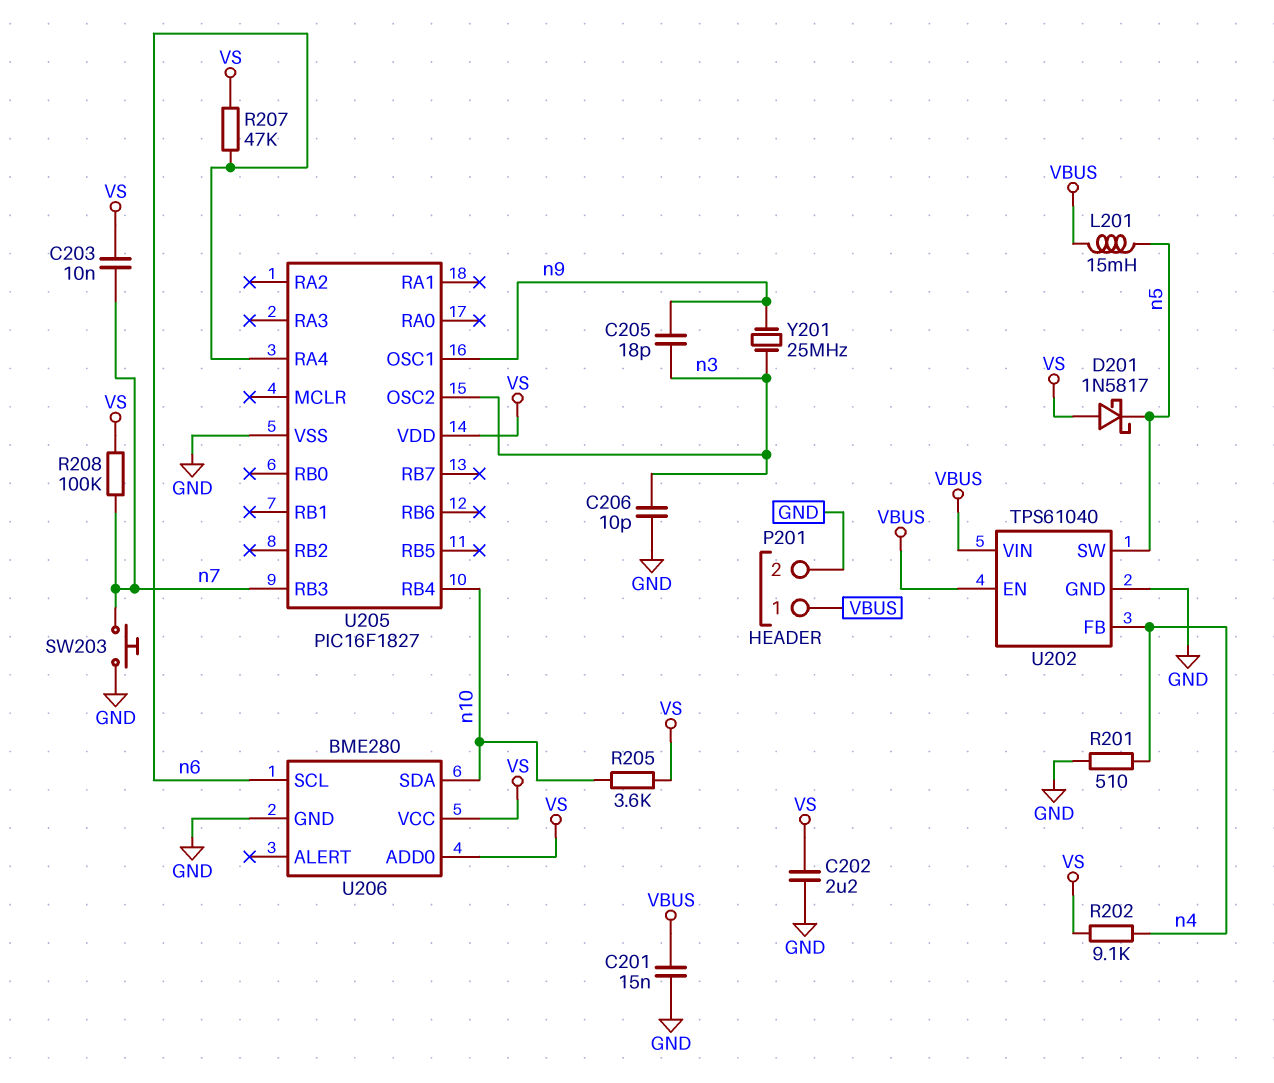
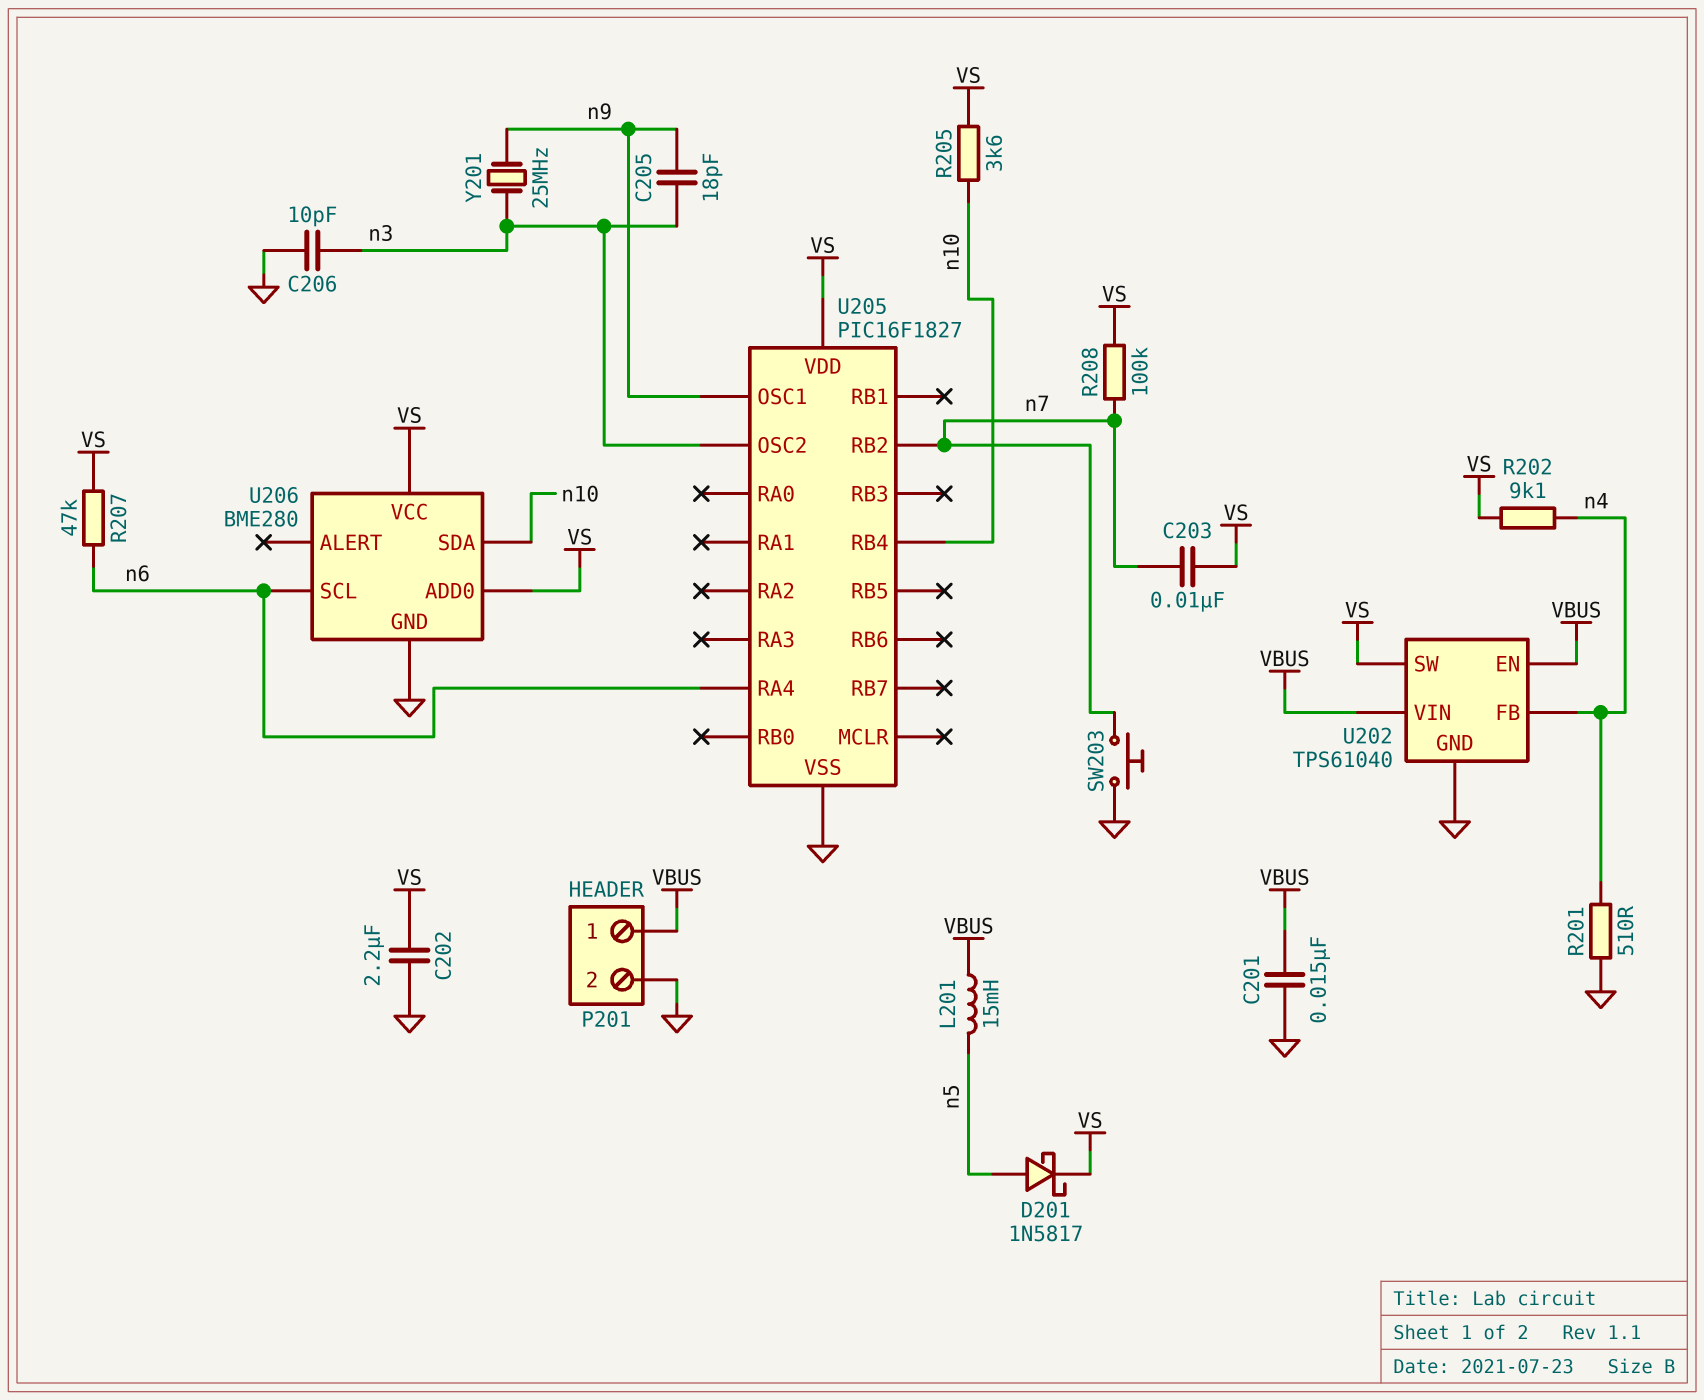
D201: schottky 1N5817 (A VS, K n5) -> schottky 1N5817 (A n5, K VS)
U202 pin SW: n5 -> VS
U205 pin RB2: none -> n7
U205 pin RB3: n7 -> none

